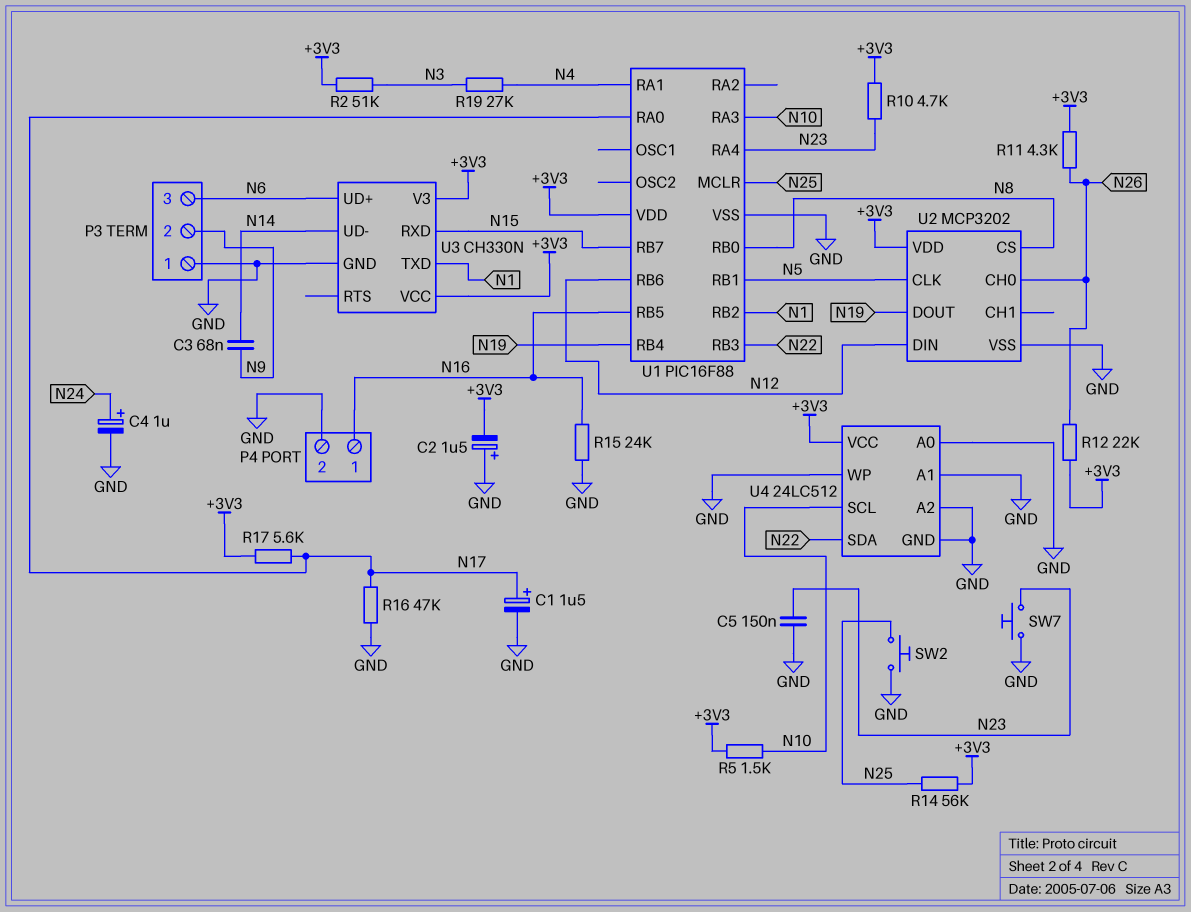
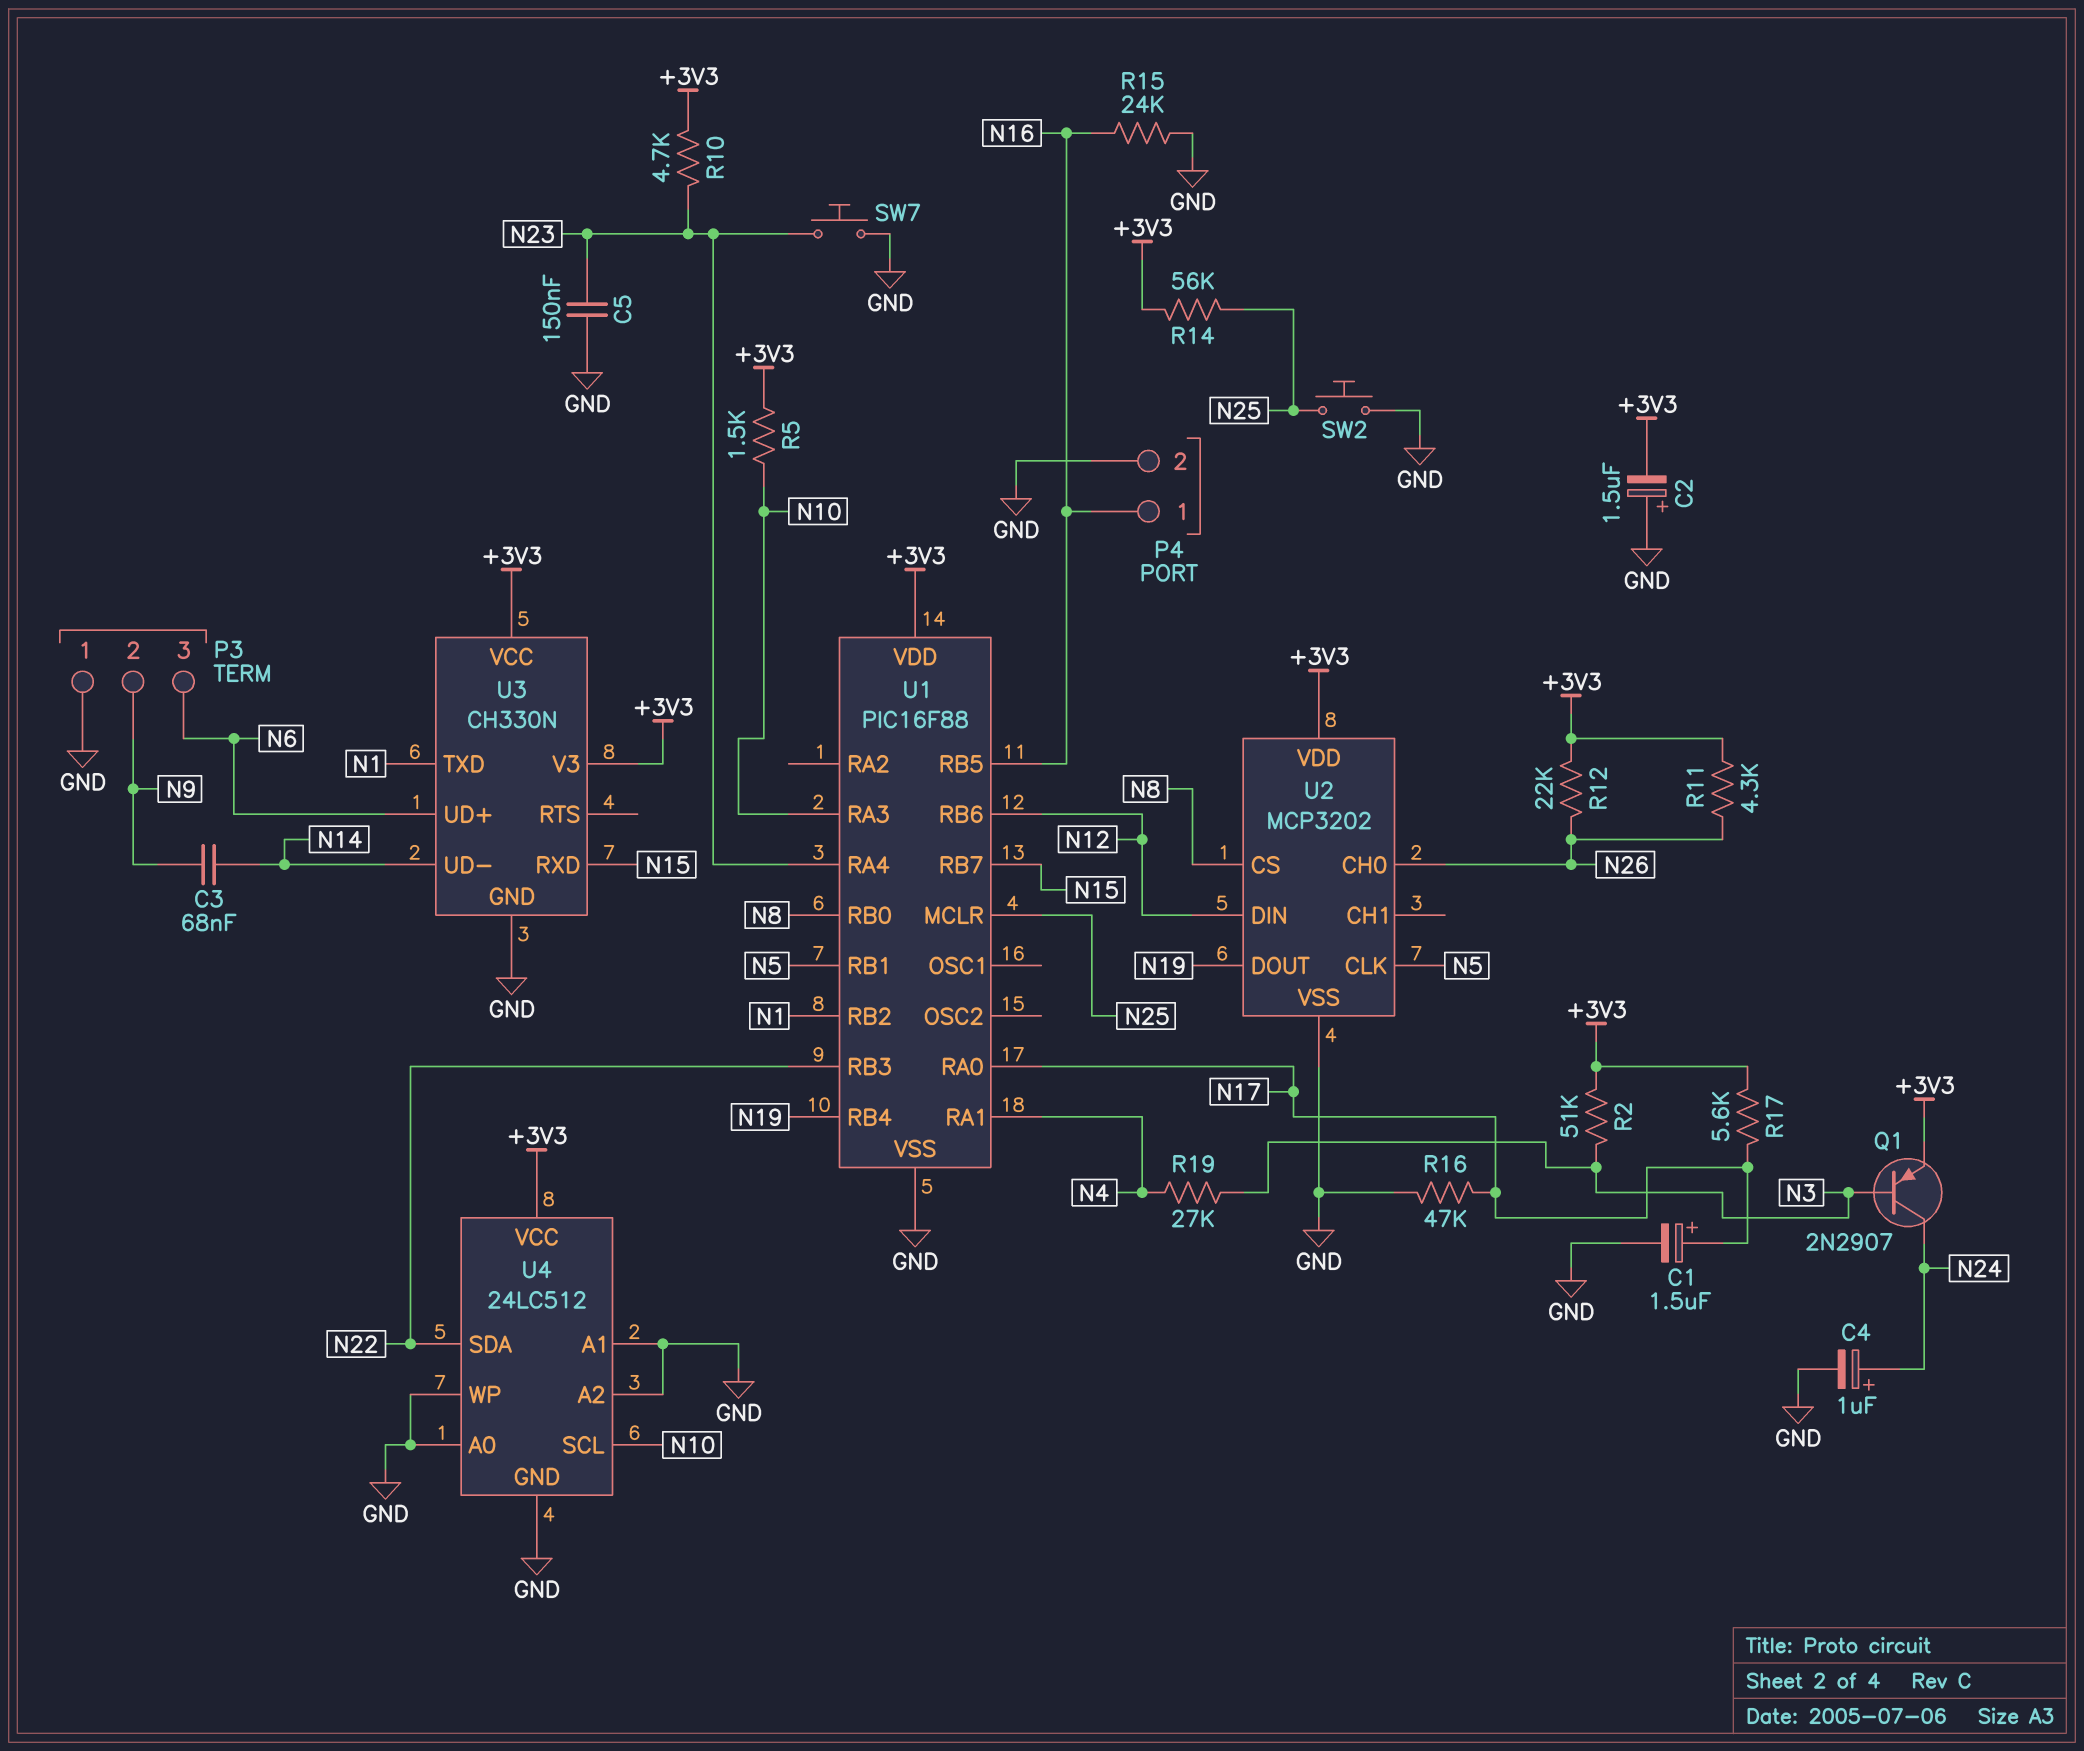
Q1: none -> PNP 2N2907 (B N3, C N24, E +3V3)

